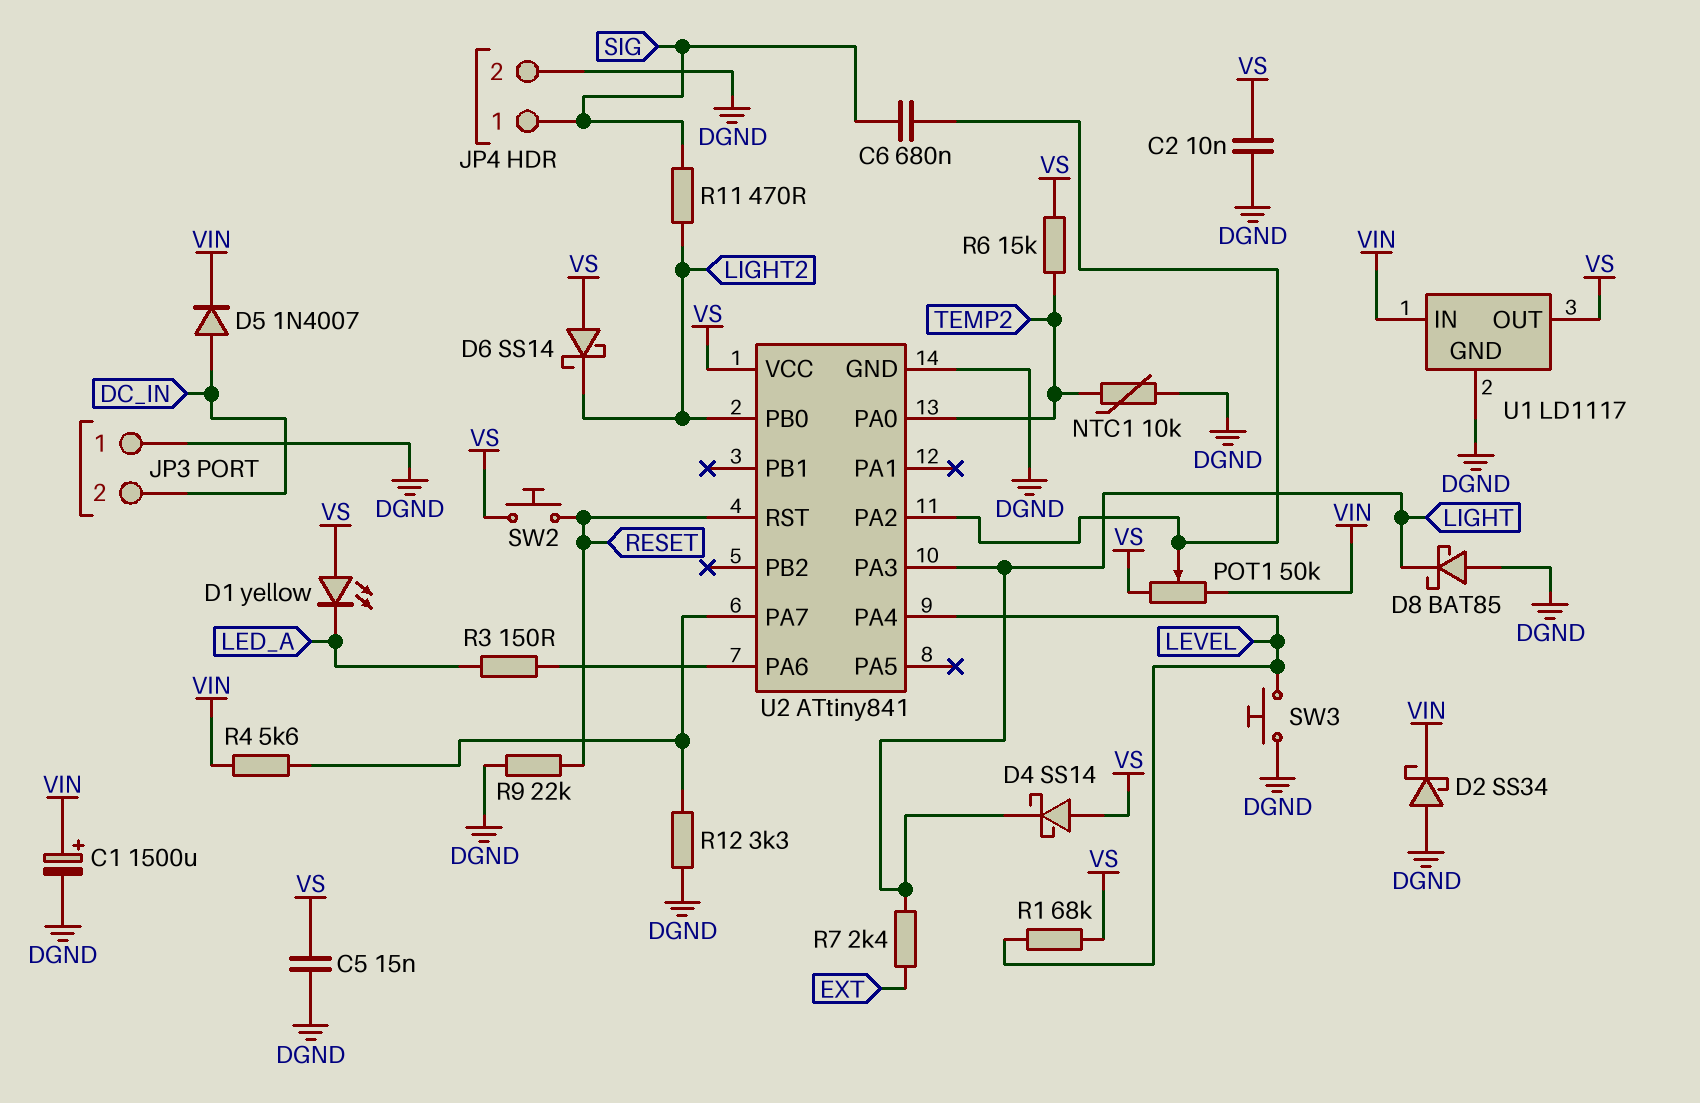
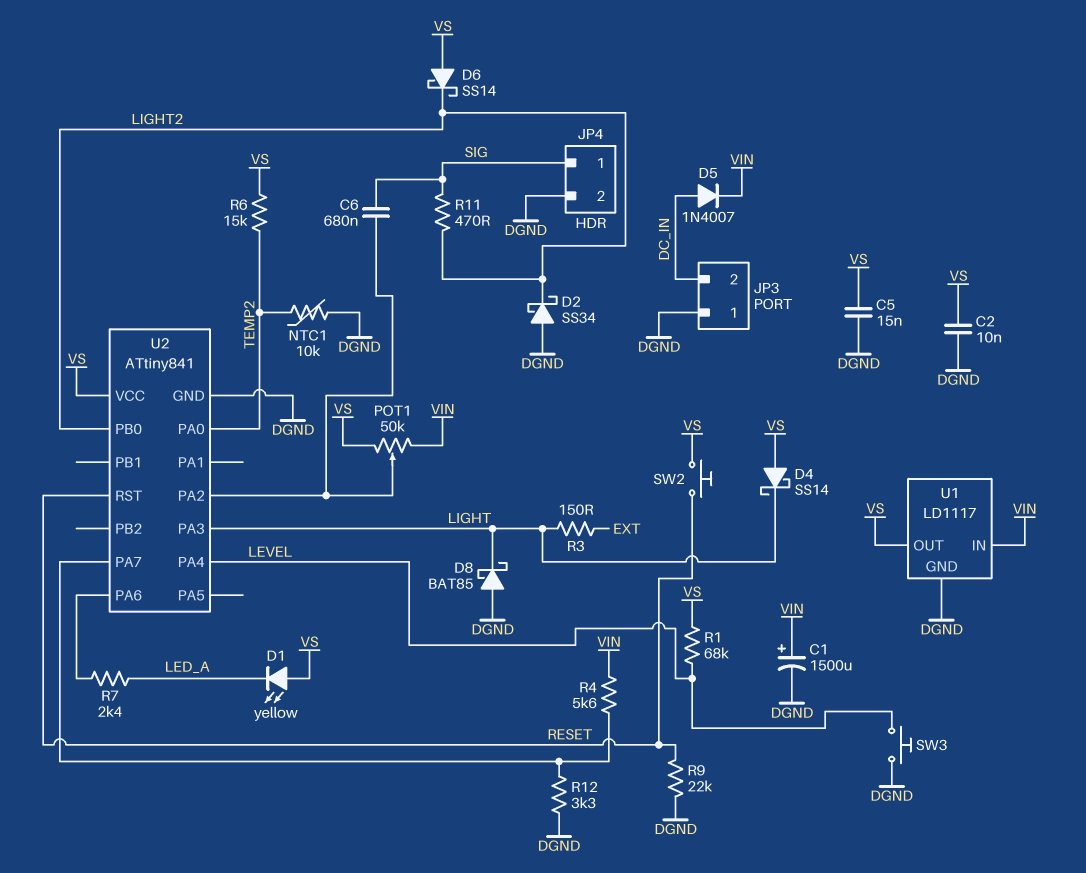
D2: schottky SS34 (A DGND, K VIN) -> schottky SS34 (A DGND, K LIGHT2)
R3: 150 (LED_A, U2/PA6) -> 150 (EXT, LIGHT)
R7: 2.4k (EXT, LIGHT) -> 2.4k (LED_A, U2/PA6)

